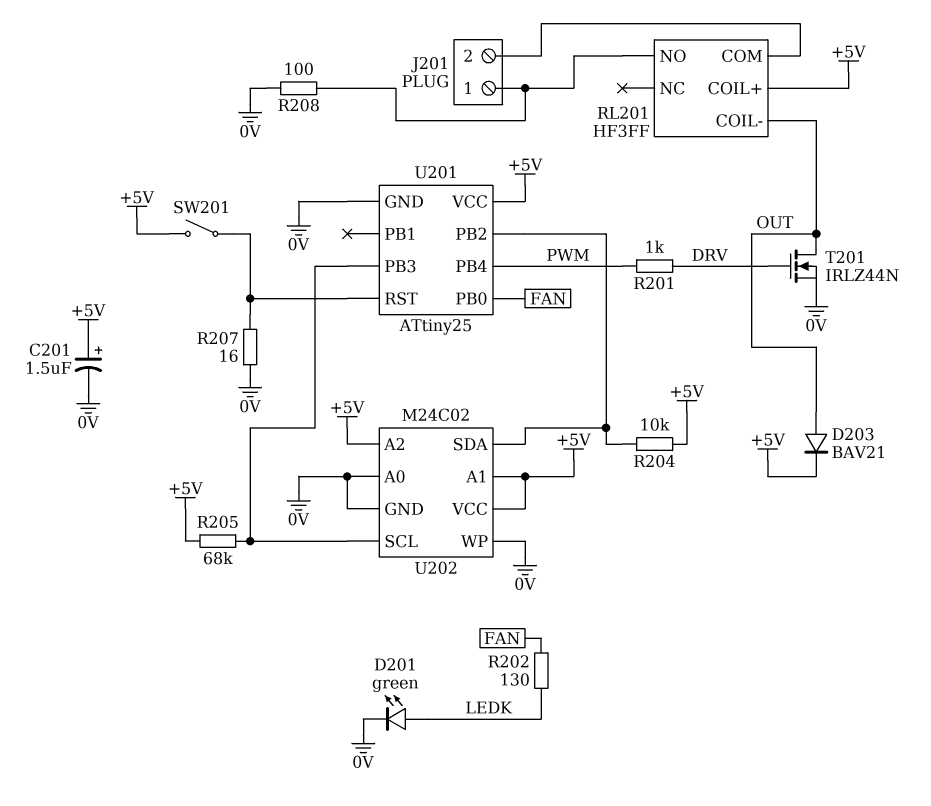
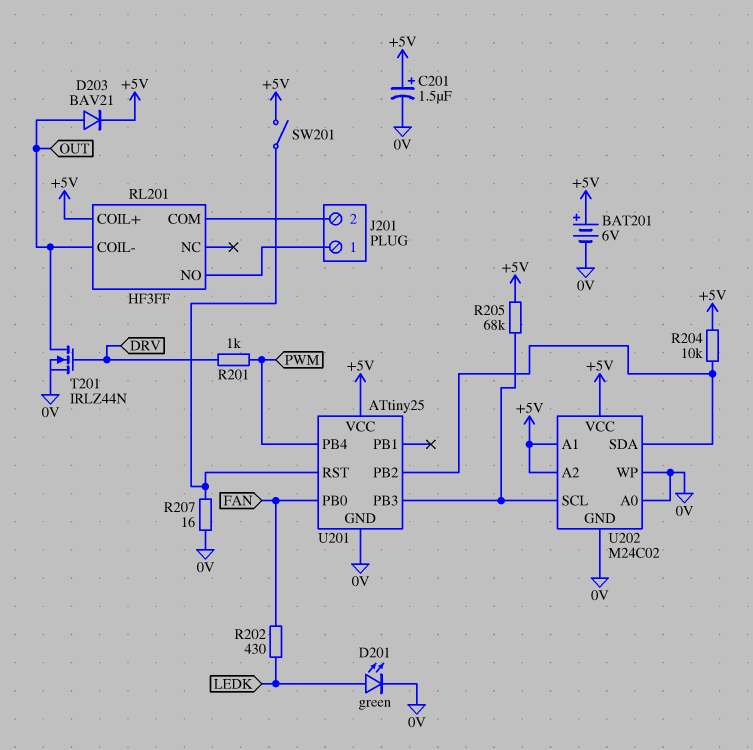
BAT201: none -> 6V (plus +5V, minus 0V)
R202: 130 (FAN, LEDK) -> 430 (FAN, LEDK)
R208: 100 (0V, J201/1) -> none

